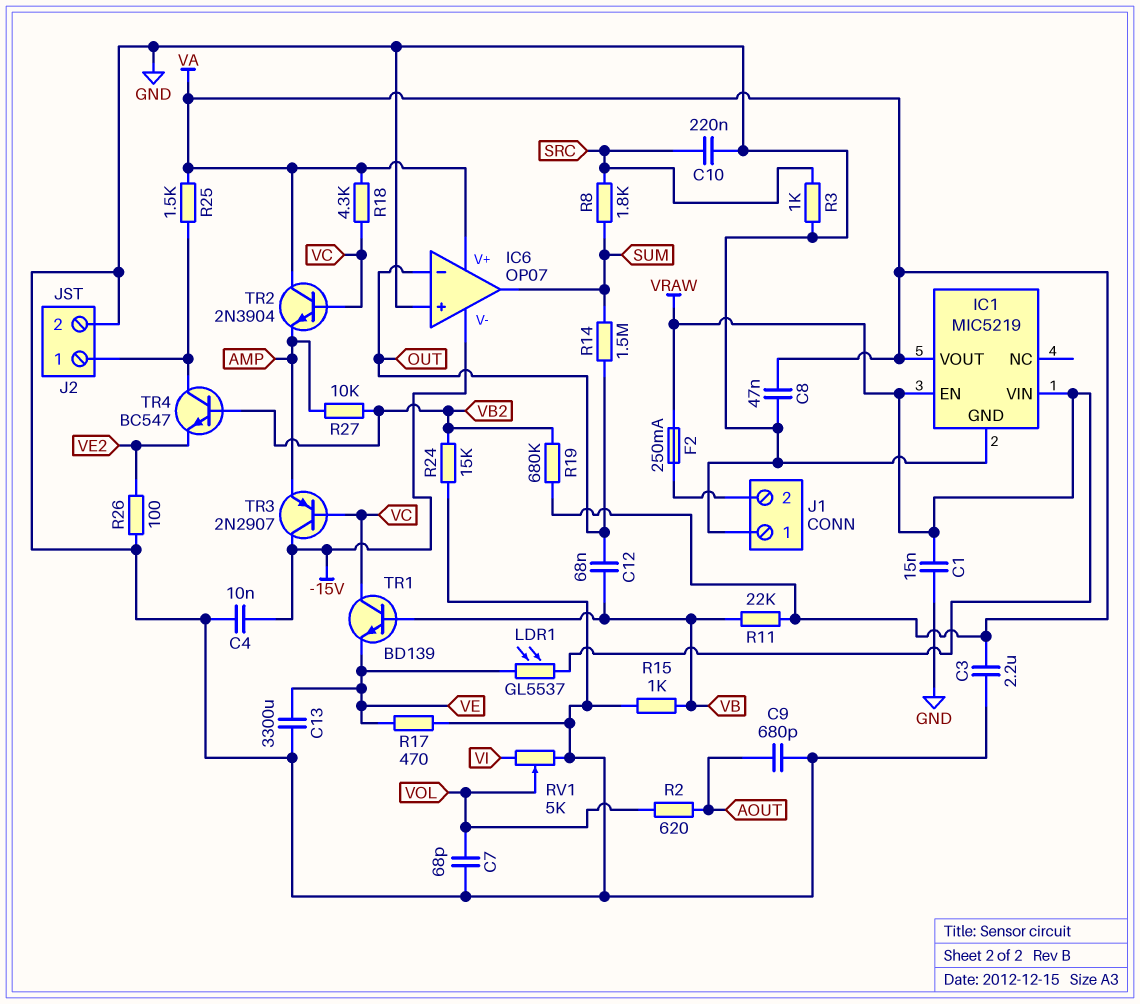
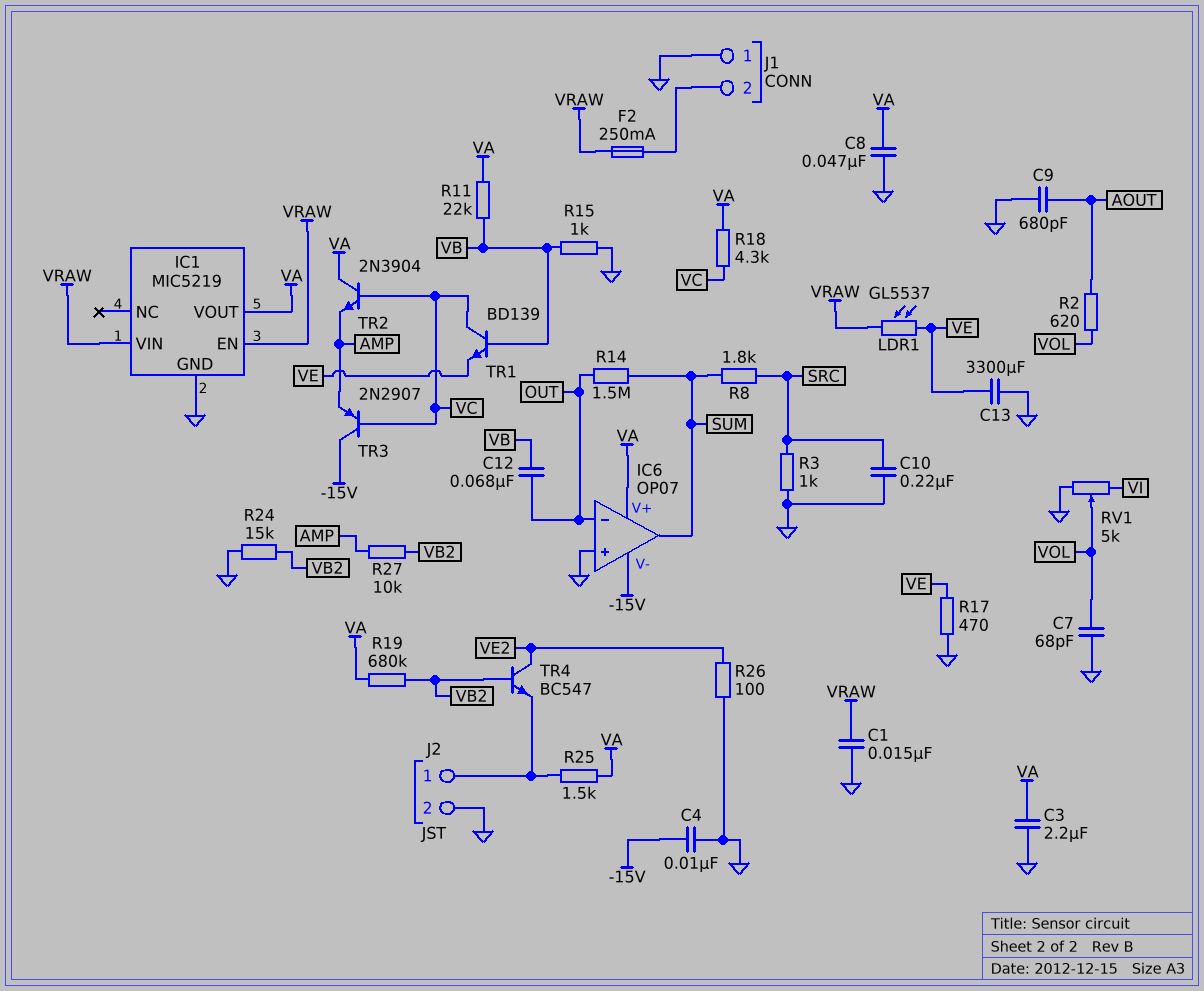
TR4: NPN BC547 (B VB2, C J2/1, E VE2) -> NPN BC547 (B VB2, C VE2, E J2/1)

